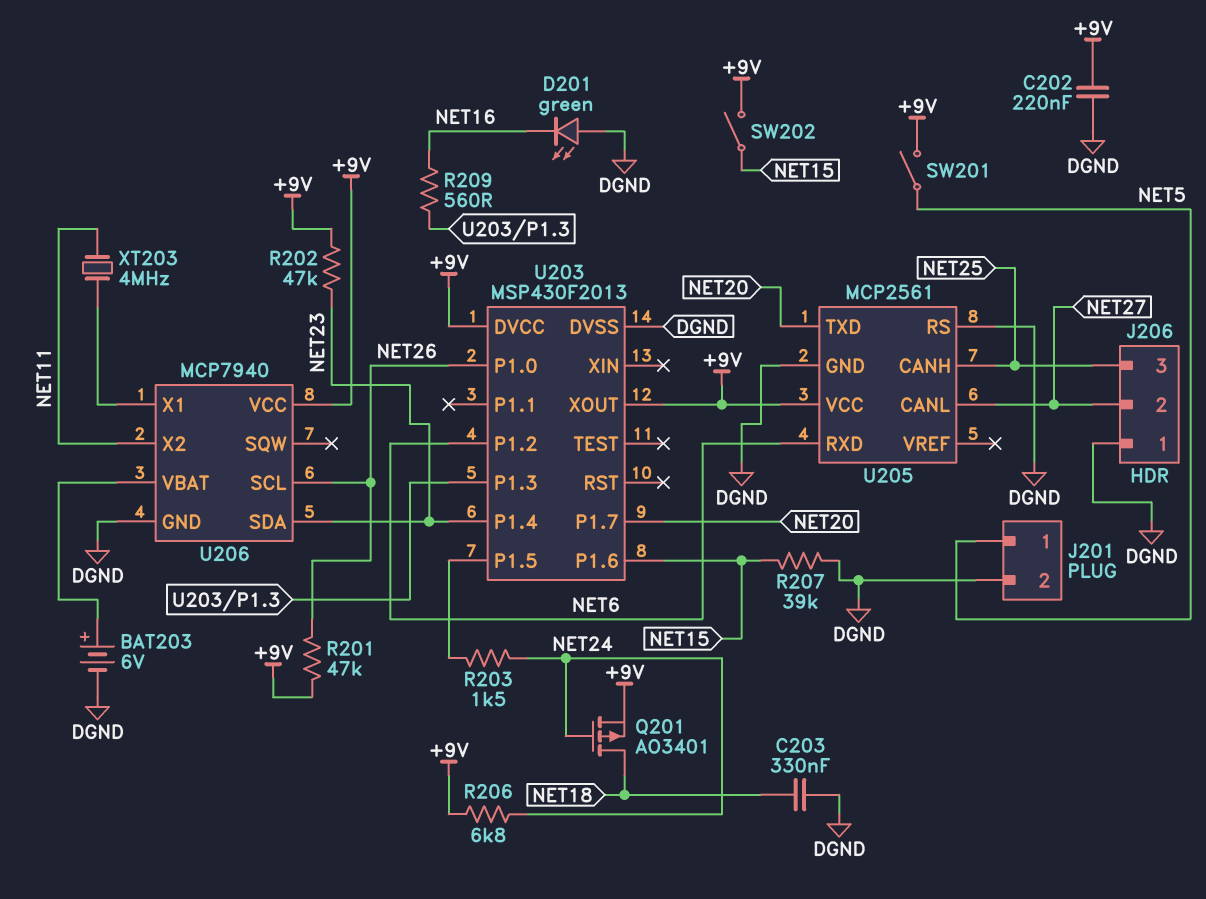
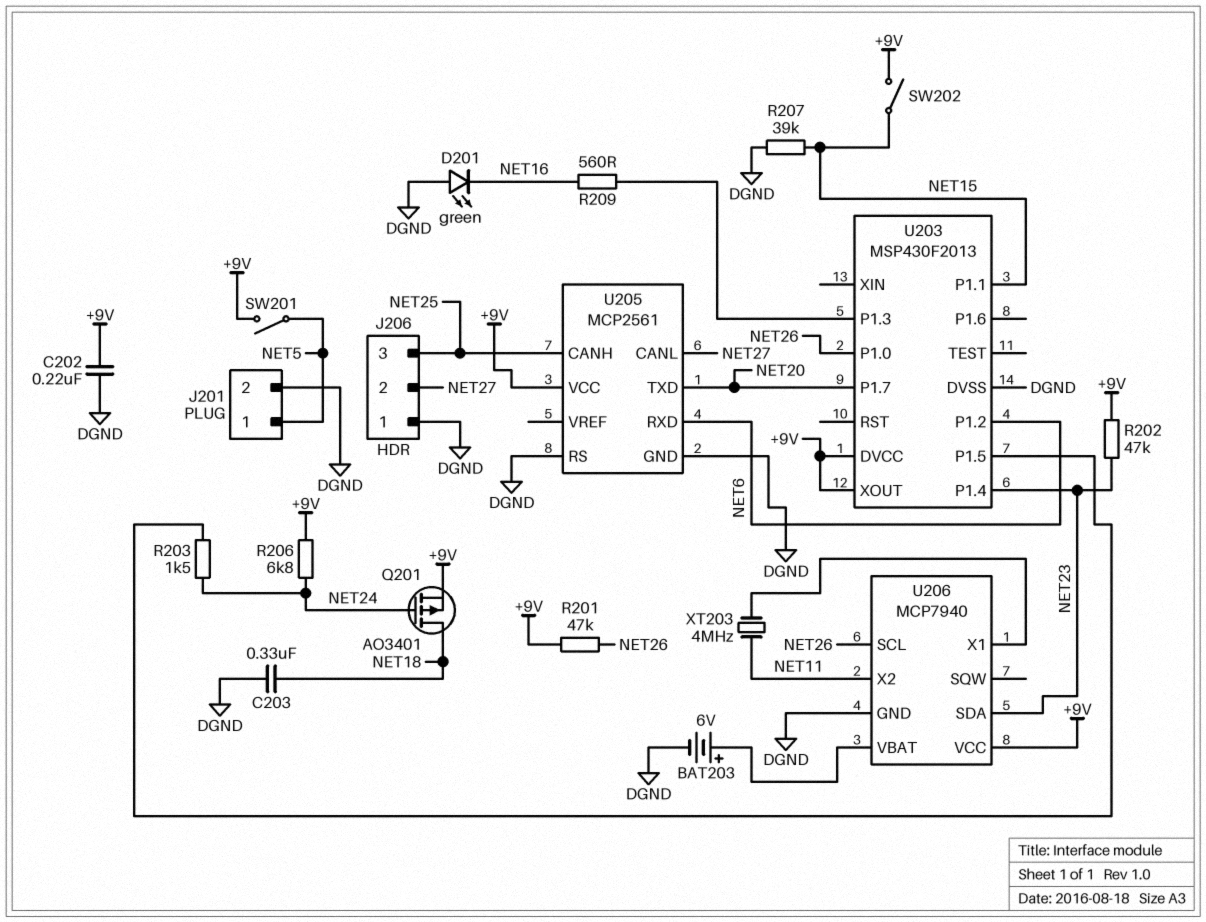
U203 pin P1.1: none -> NET15
U203 pin P1.6: NET15 -> none

